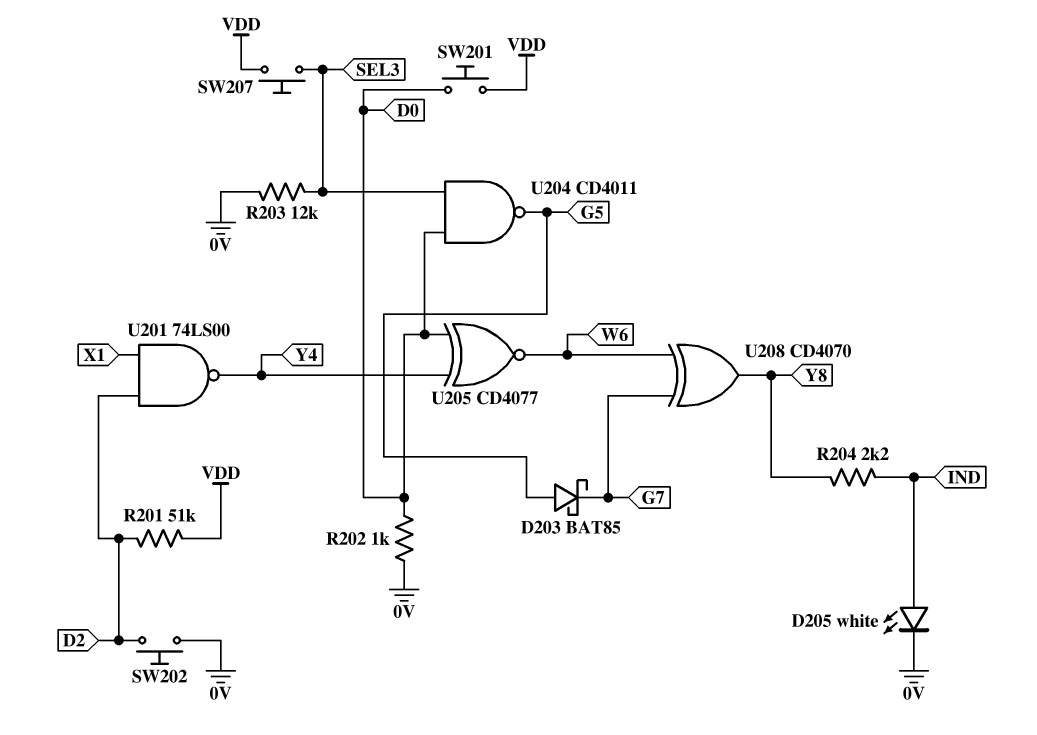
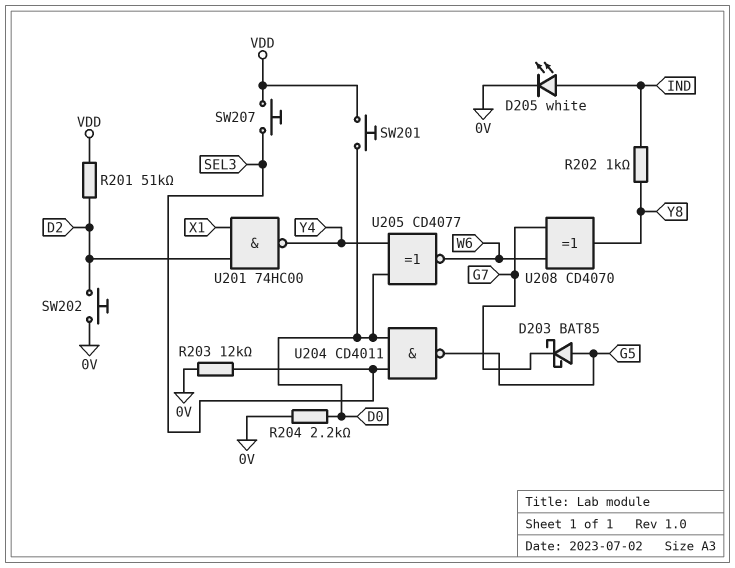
R202: 1k (0V, D0) -> 1k (IND, Y8)
R204: 2.2k (IND, Y8) -> 2.2k (0V, D0)
U201: NAND 74LS00 (in D2, in X1, out Y4) -> NAND 74HC00 (in D2, in X1, out Y4)

